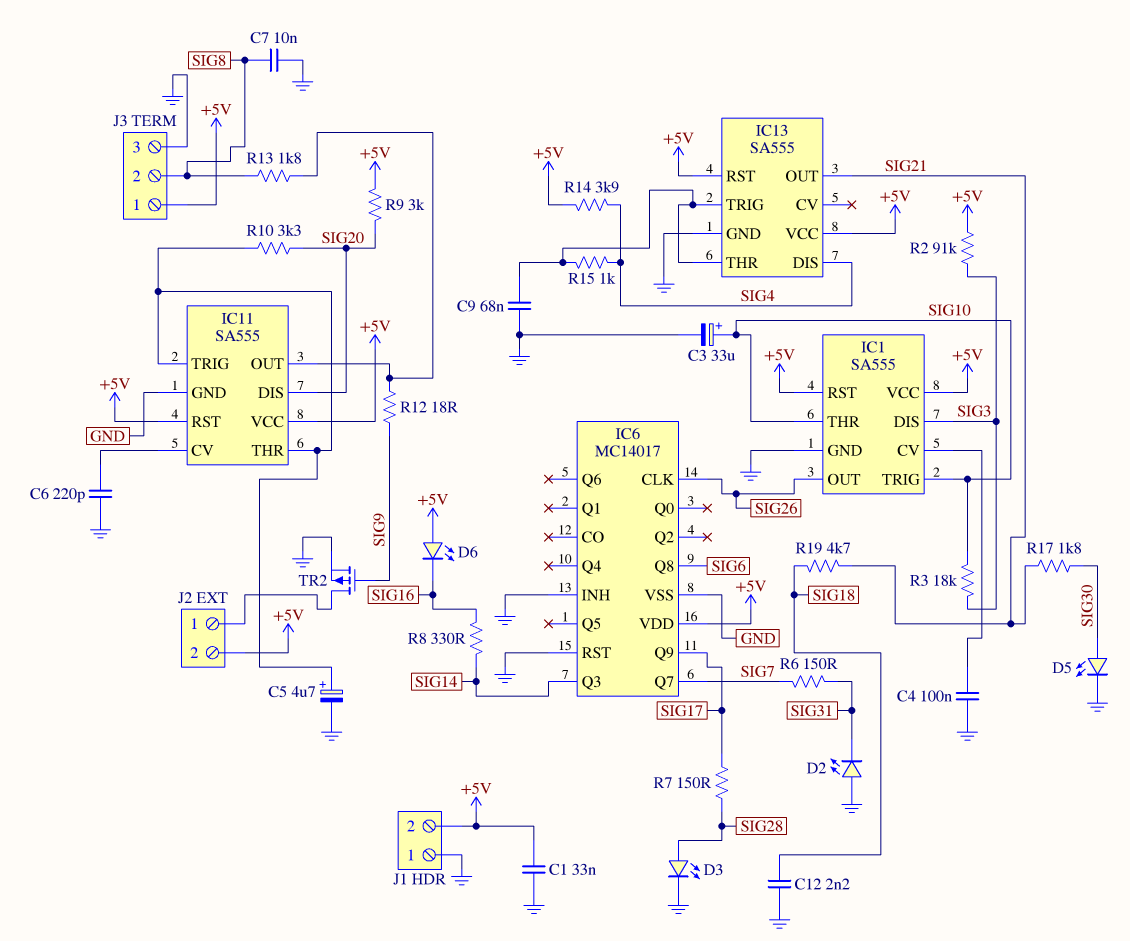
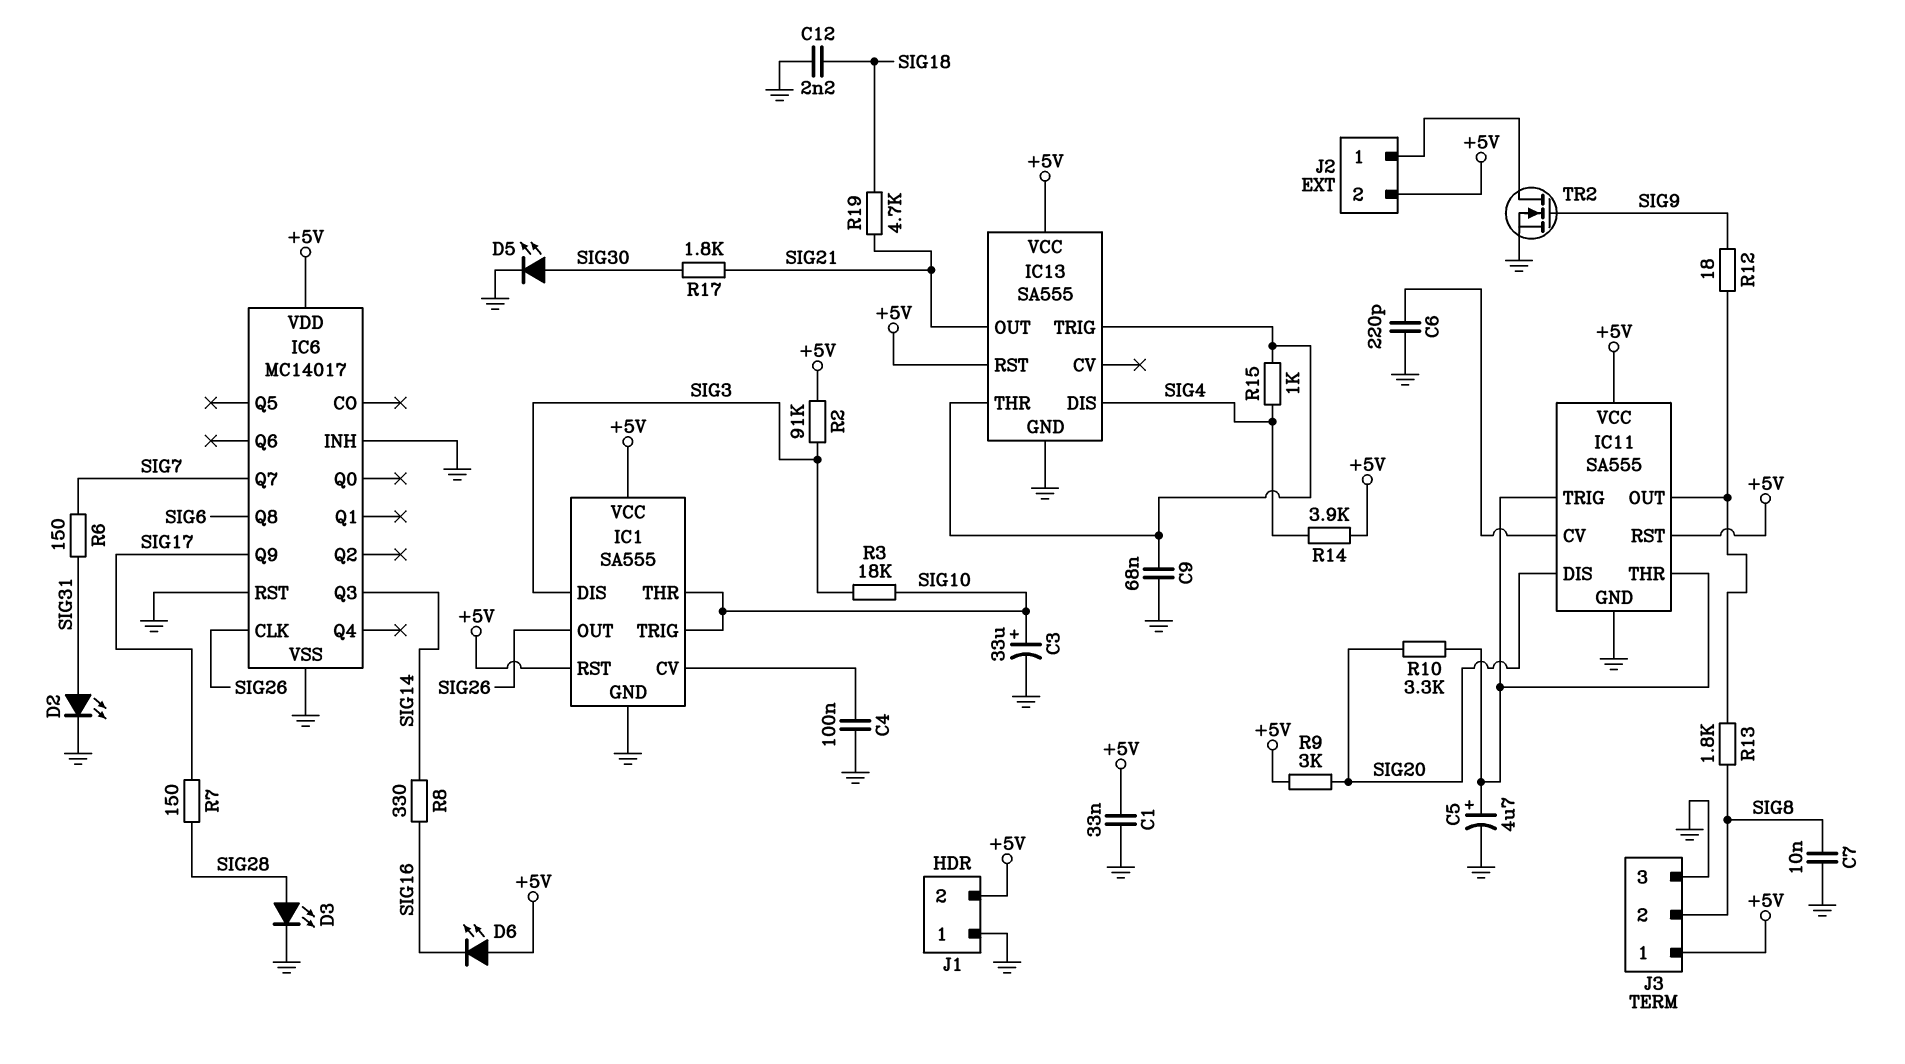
D2: LED (A GND, K SIG31) -> LED (A SIG31, K GND)
TR2: PMOS (G SIG9, D J2/1, S GND) -> NMOS (G SIG9, D J2/1, S GND)

